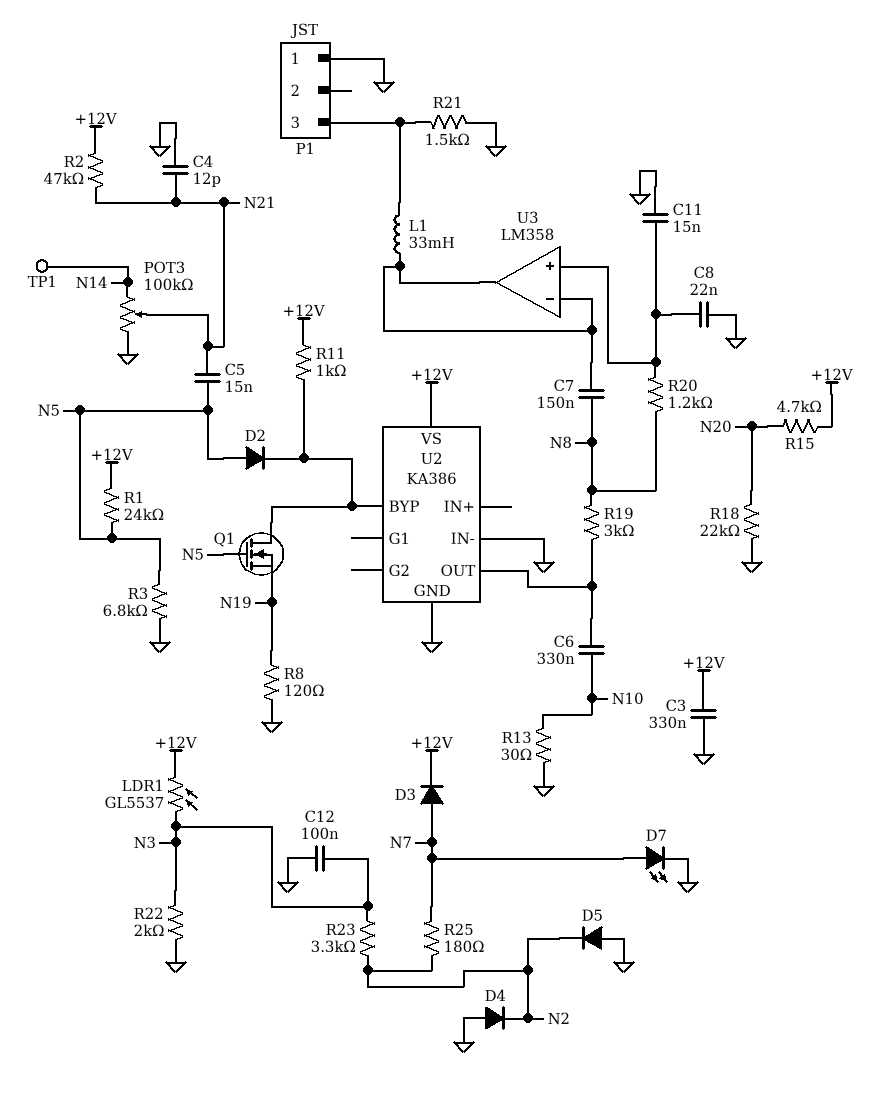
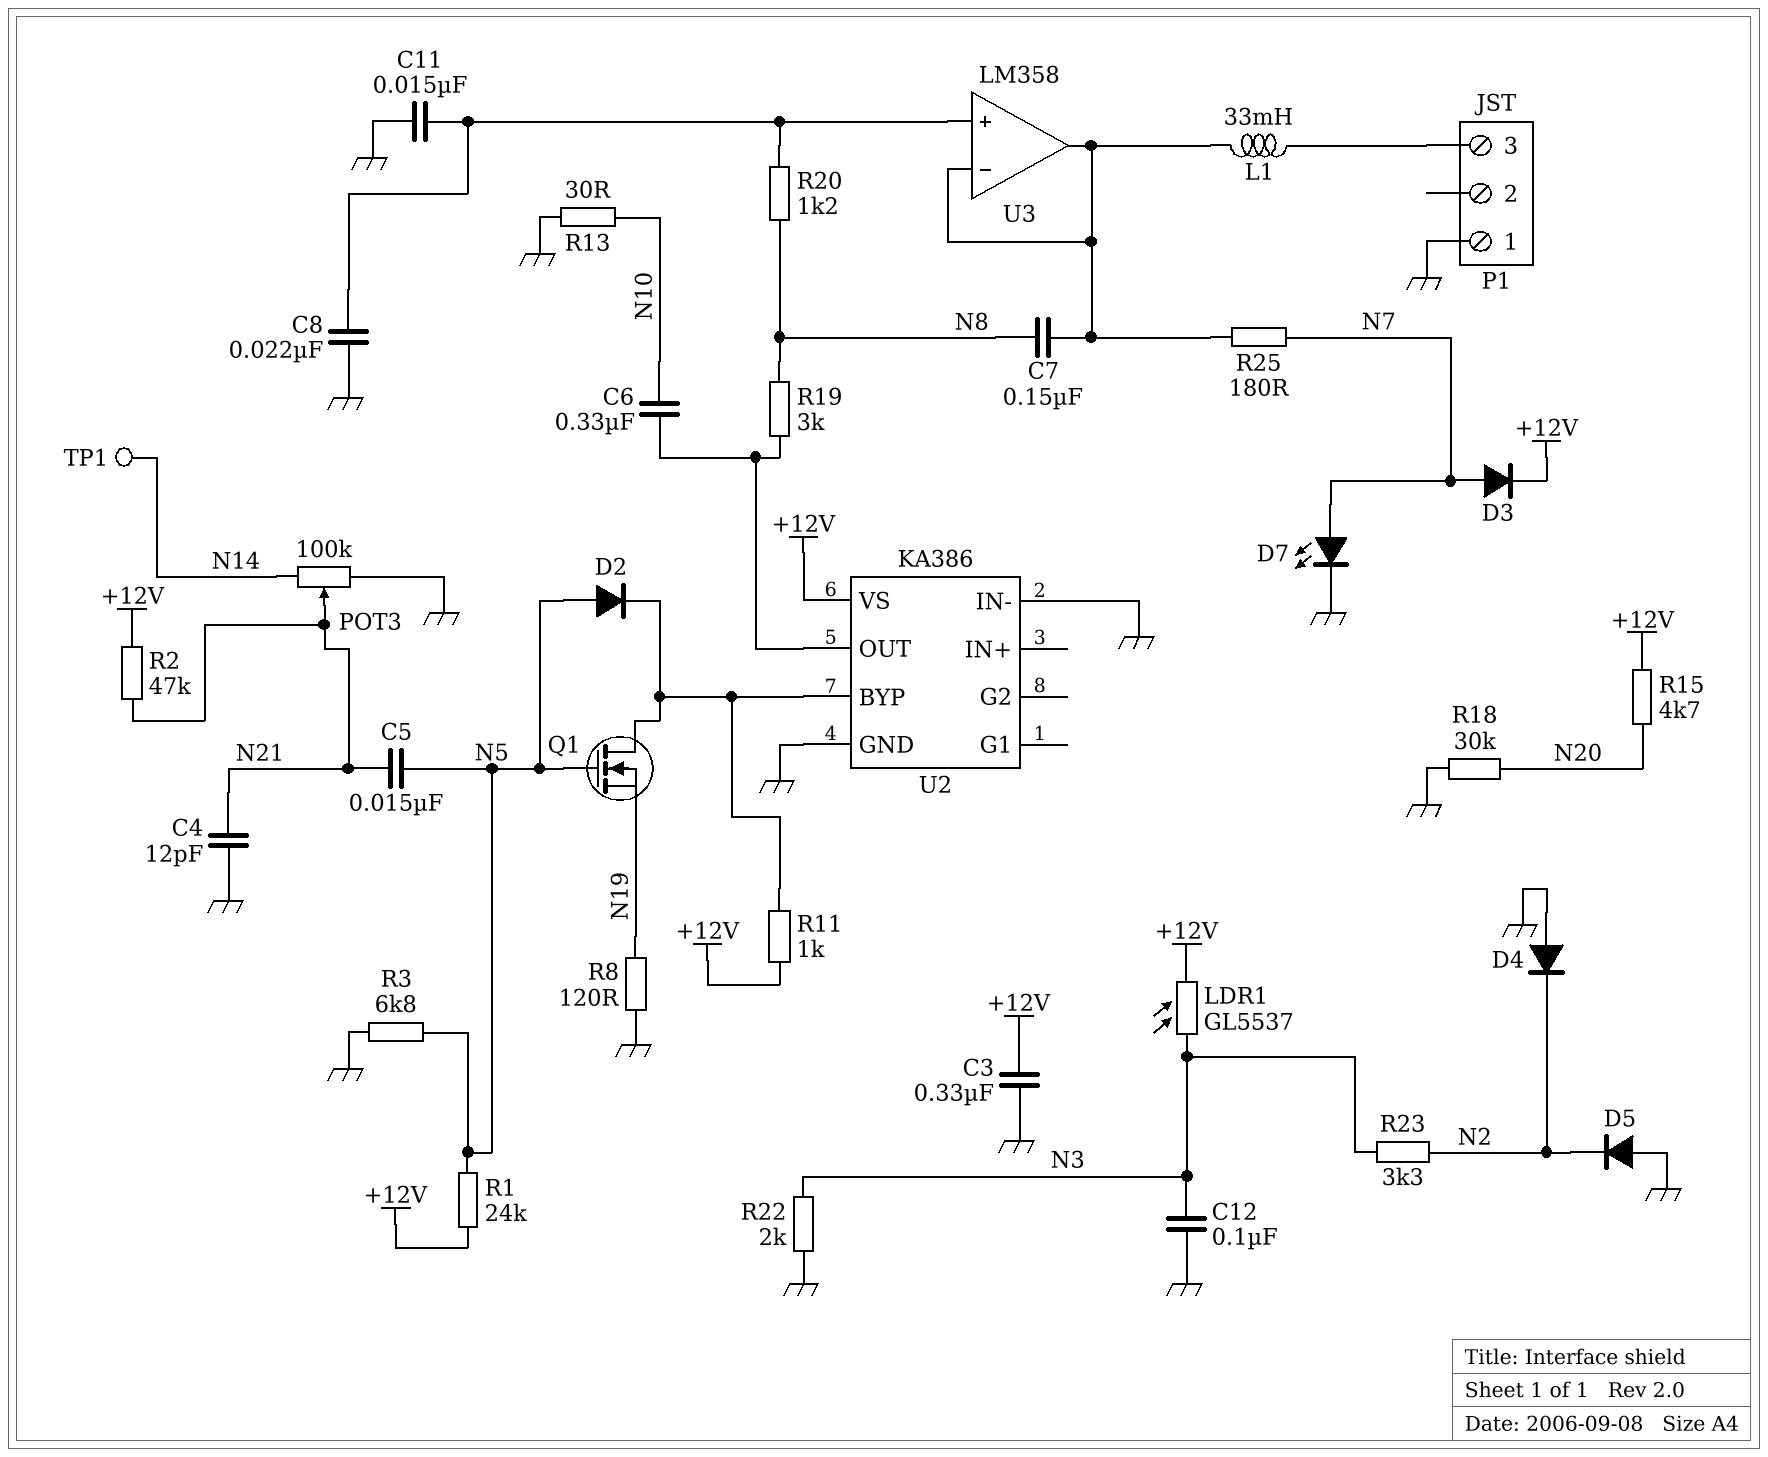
R18: 22k (GND, N20) -> 30k (GND, N20)
R21: 1.5k (GND, P1/3) -> none
R25: 180 (N2, N7) -> 180 (N7, U3/in-)

